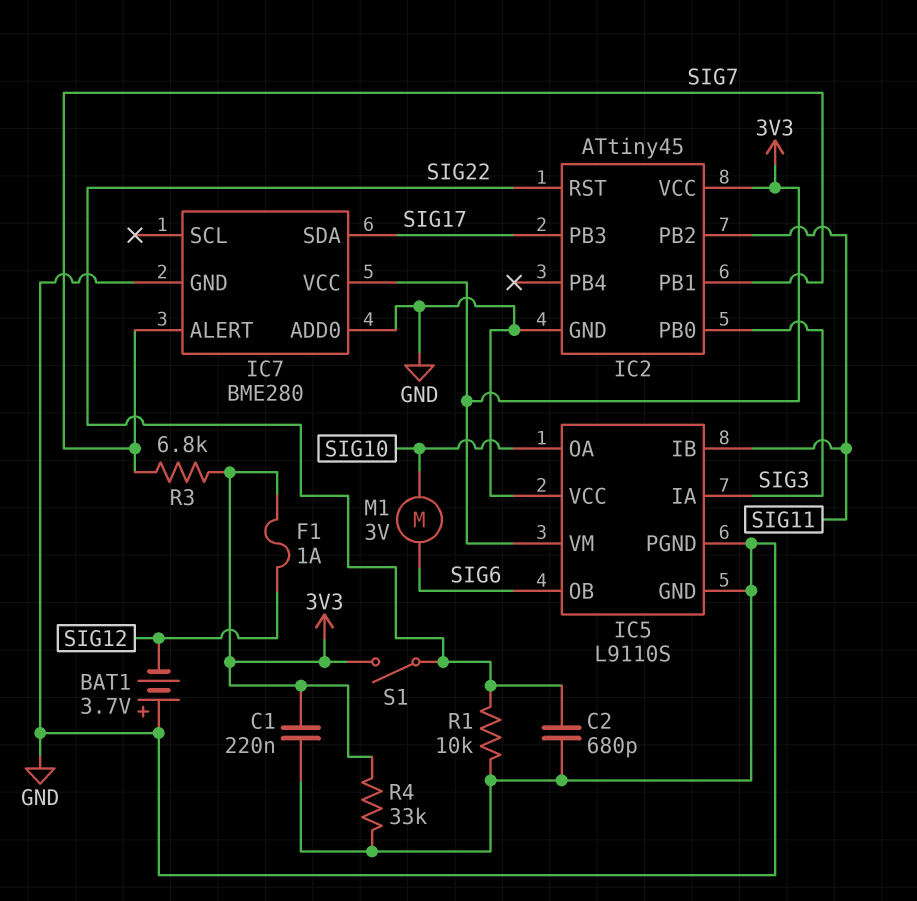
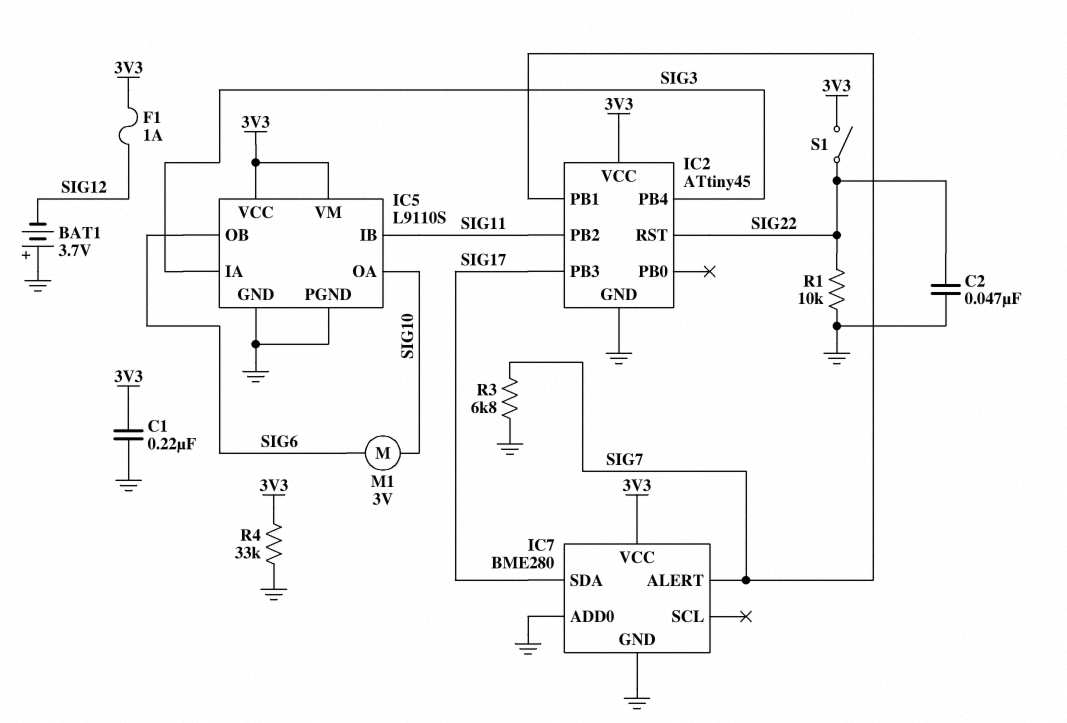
C2: 680pF (GND, SIG22) -> 47nF (GND, SIG22)
IC2 pin PB0: SIG3 -> none
IC2 pin PB4: none -> SIG3
IC5 pin VCC: GND -> 3V3
R3: 6.8k (3V3, SIG7) -> 6.8k (GND, SIG7)

